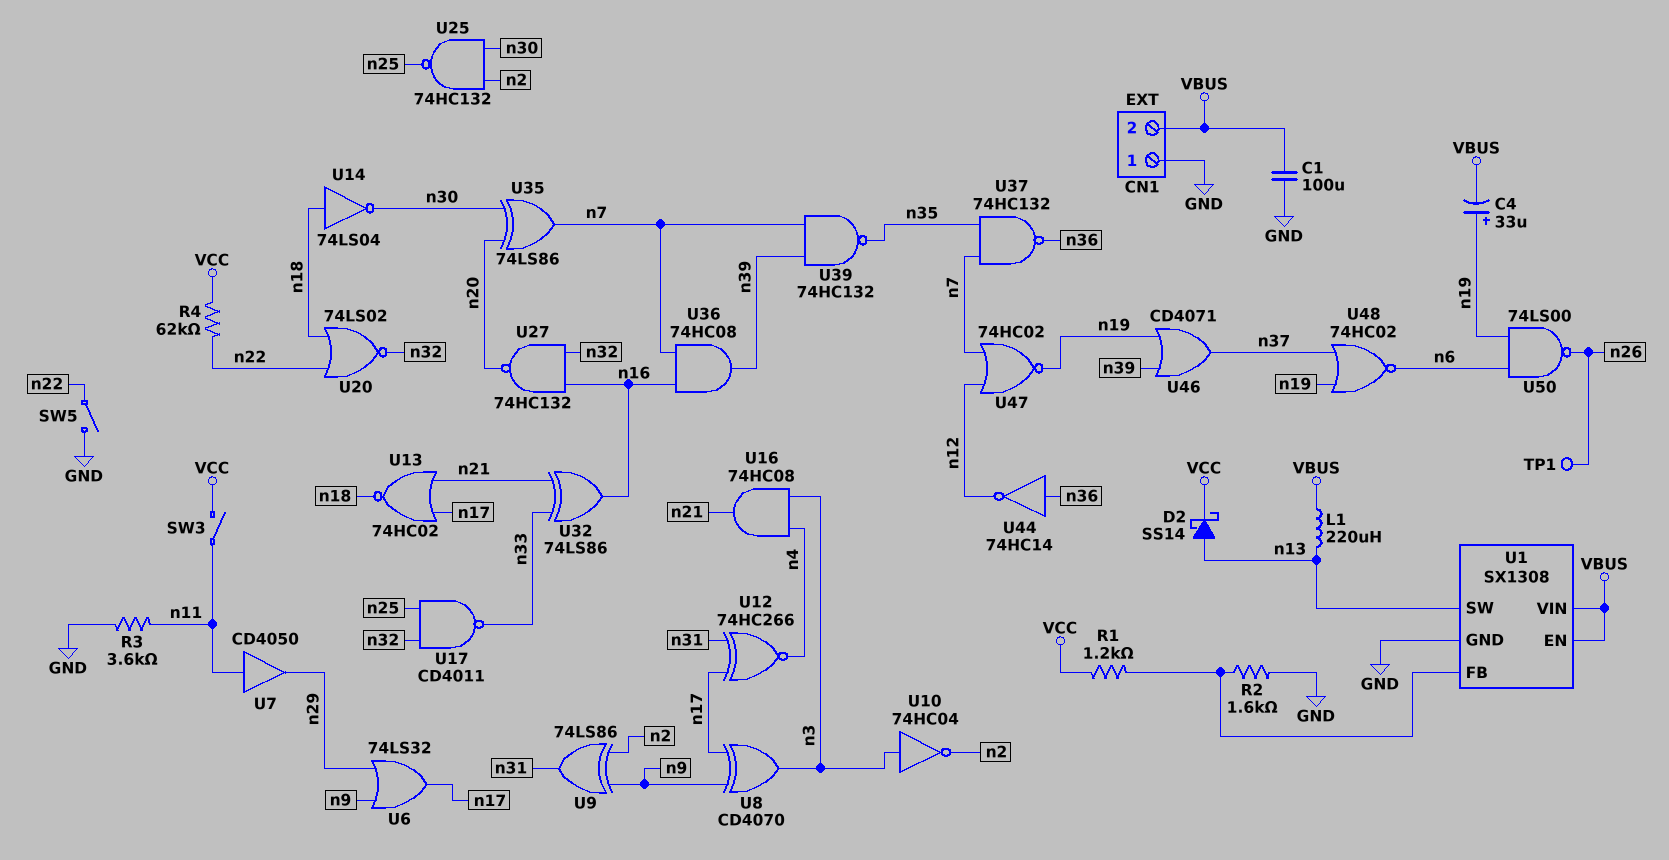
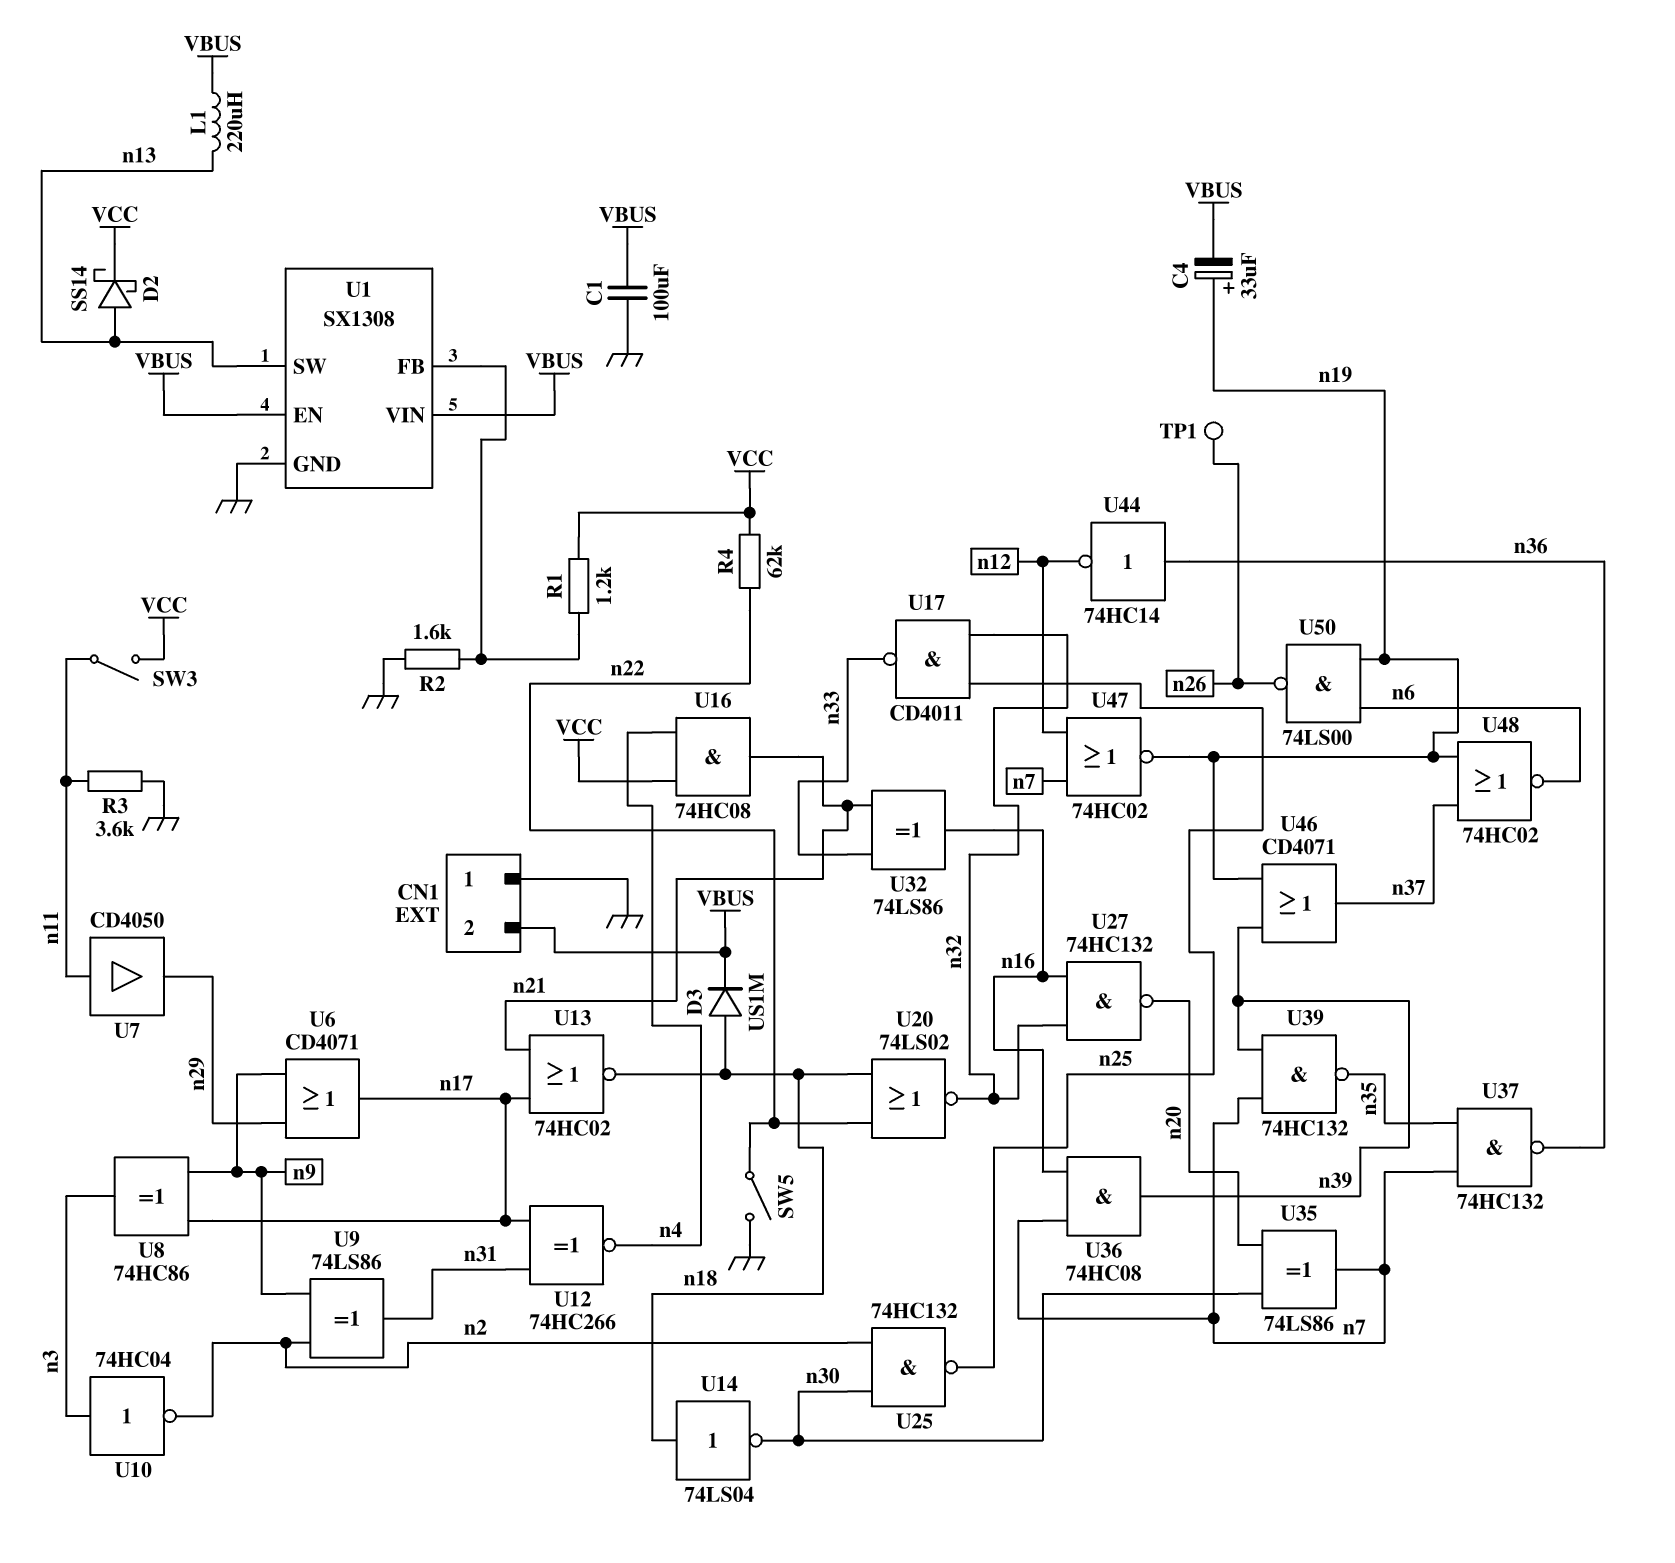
D3: none -> diode US1M (A n18, K VBUS)
U6: OR 74LS32 (in n9, in n29, out n17) -> OR CD4071 (in n9, in n29, out n17)
U8: XOR CD4070 (in n9, in n17, out n3) -> XOR 74HC86 (in n9, in n17, out n3)
U16: AND 74HC08 (in n3, in n4, out n21) -> AND 74HC08 (in VCC, in n4, out n21)

